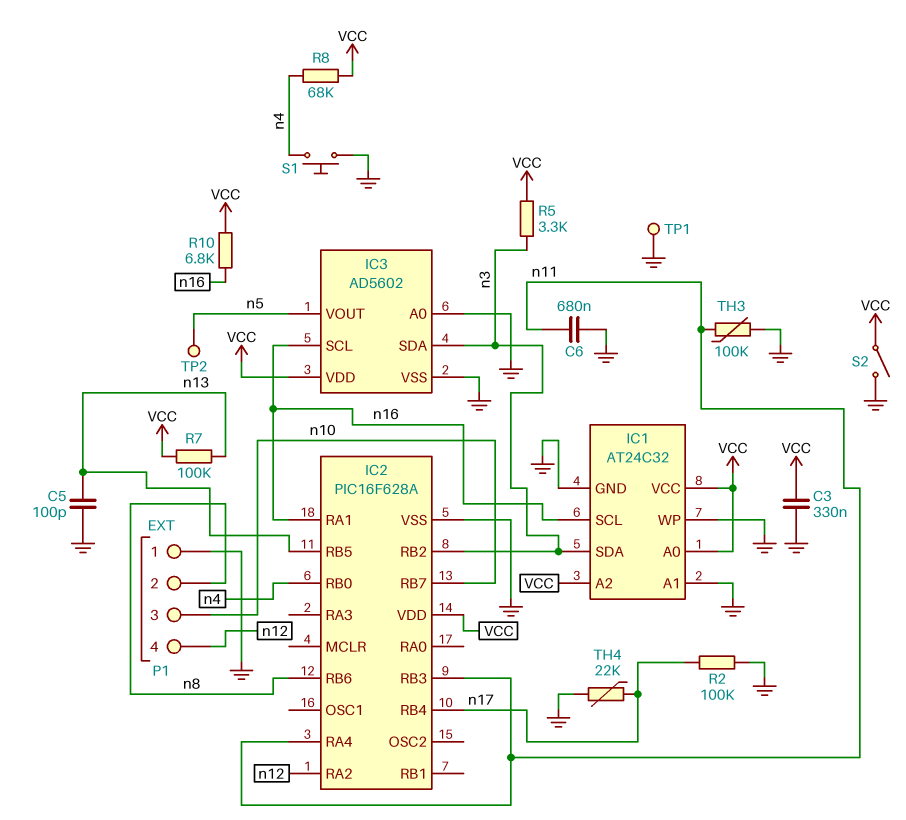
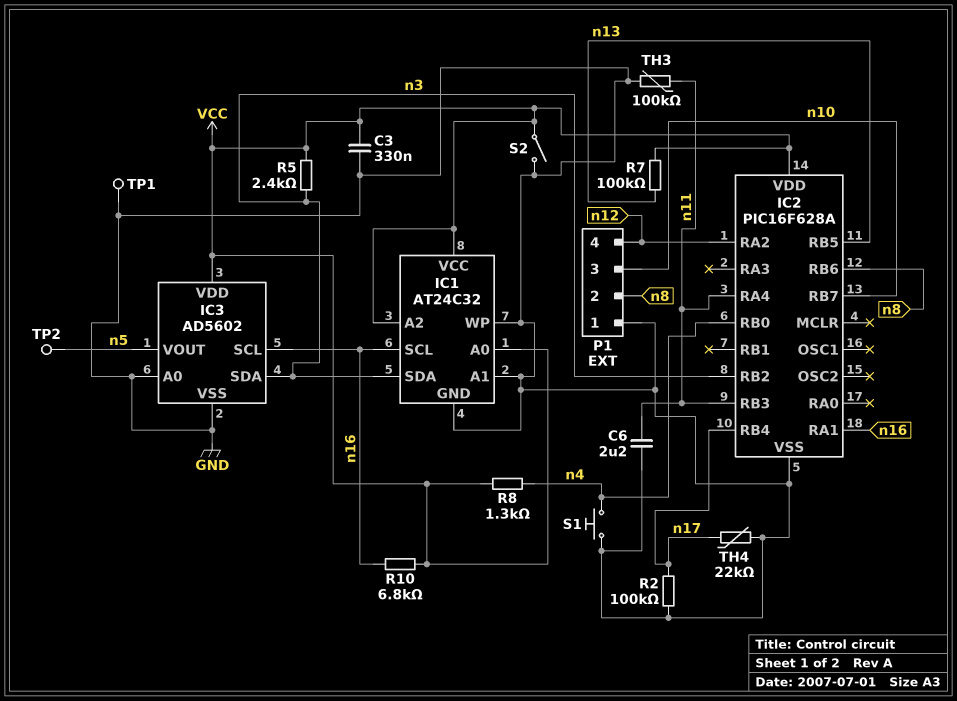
C5: 100pF (GND, n13) -> none
C6: 680nF (GND, n11) -> 2.2uF (GND, n11)
R5: 3.3k (VCC, n3) -> 2.4k (VCC, n3)
R8: 68k (VCC, n4) -> 1.3k (VCC, n4)

